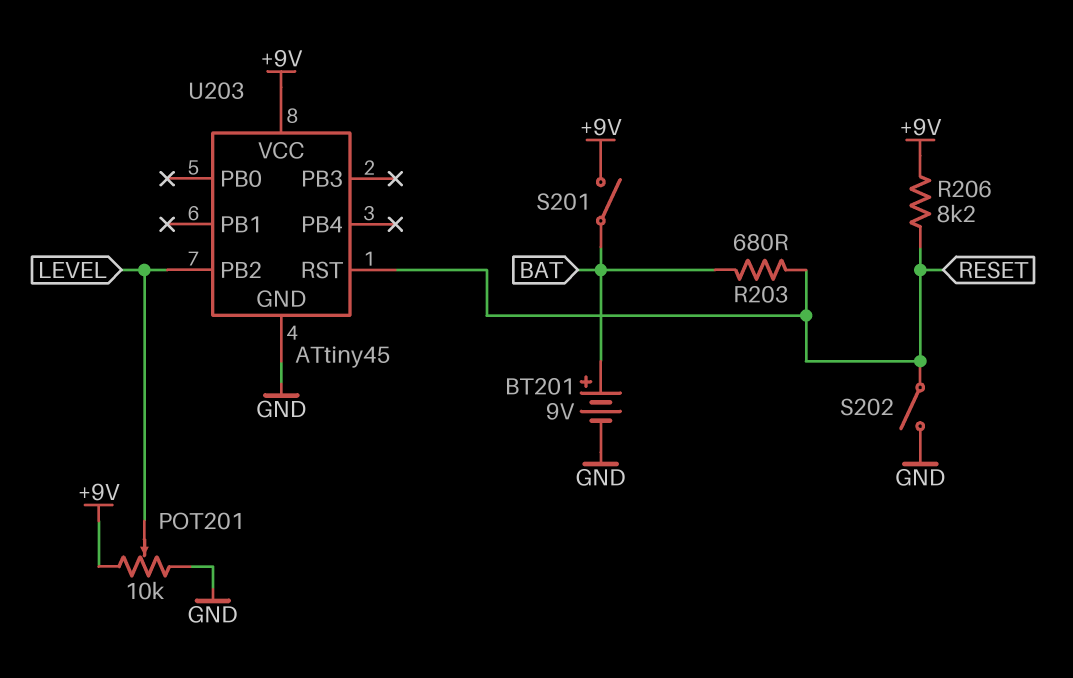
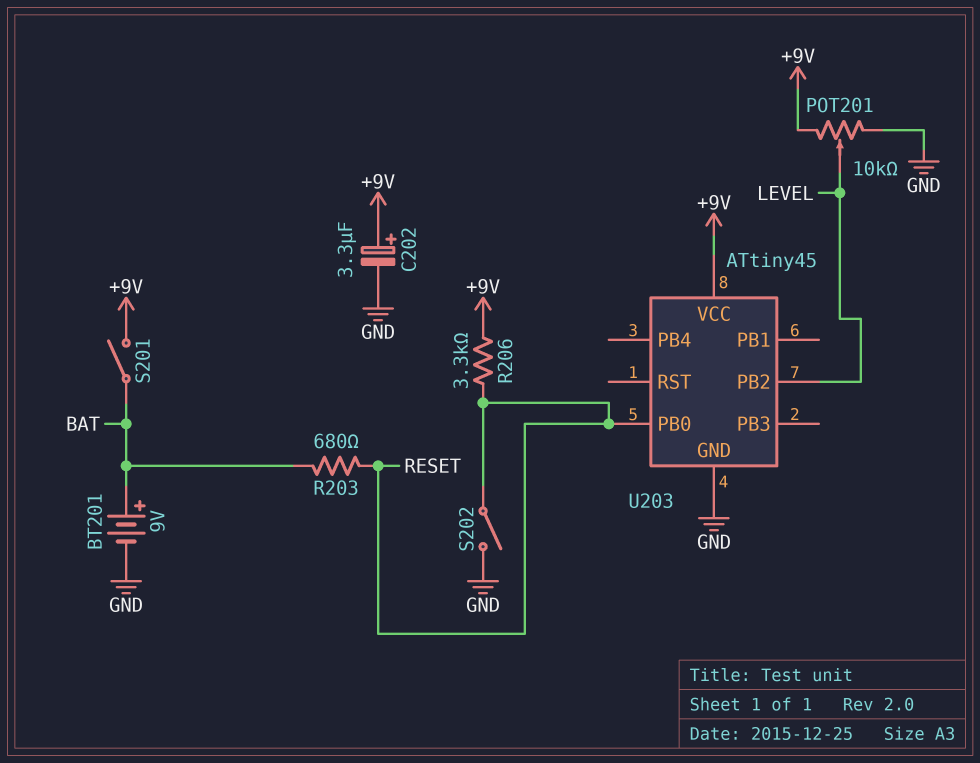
C202: none -> 3.3uF (plus +9V, minus GND)
R206: 8.2k (+9V, RESET) -> 3.3k (+9V, RESET)
U203 pin PB0: none -> RESET
U203 pin RST: RESET -> none

